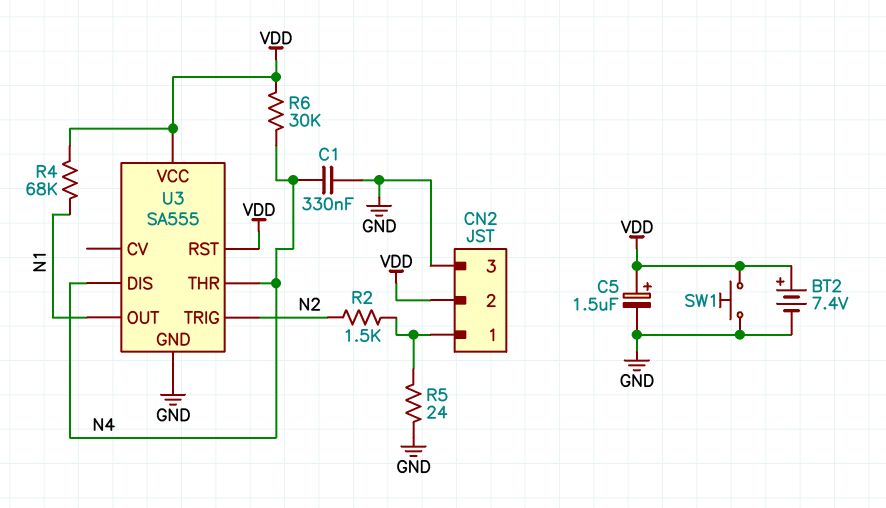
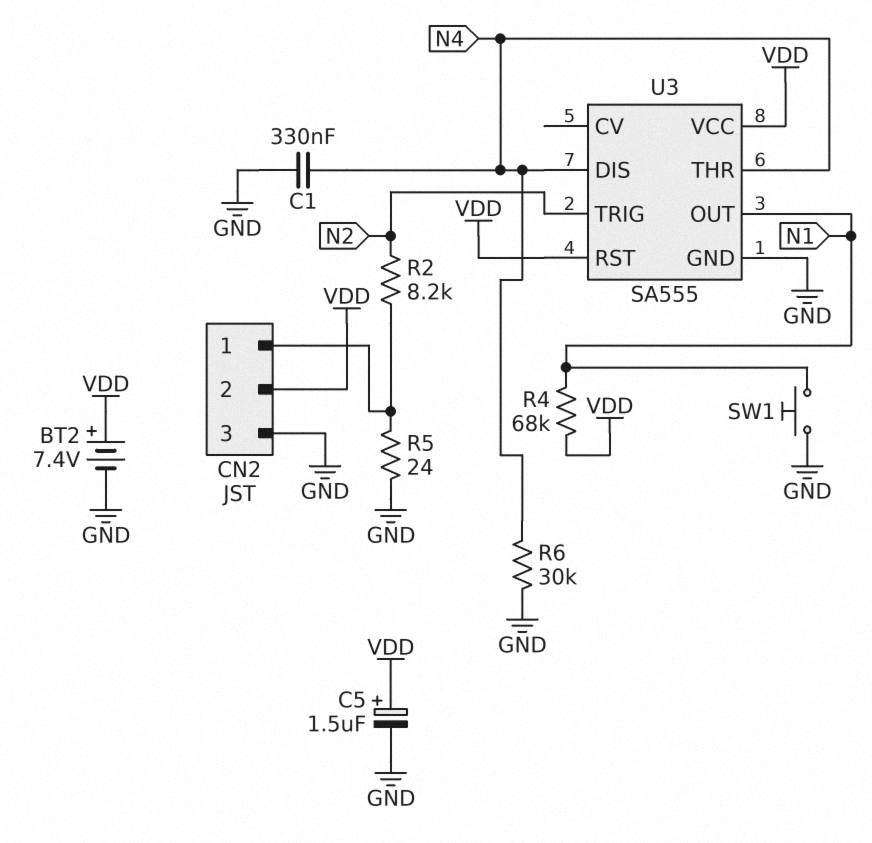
R2: 1.5k (CN2/1, N2) -> 8.2k (CN2/1, N2)
R6: 30k (N4, VDD) -> 30k (GND, N4)
SW1: button (GND, VDD) -> button (GND, N1)

